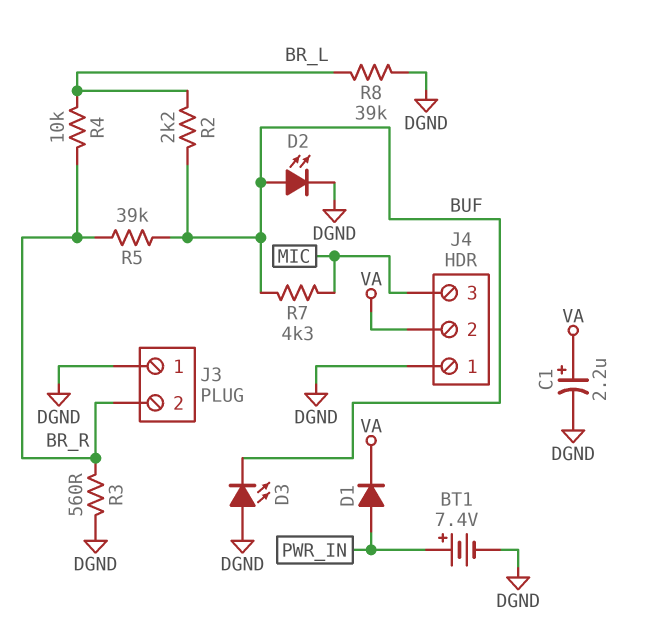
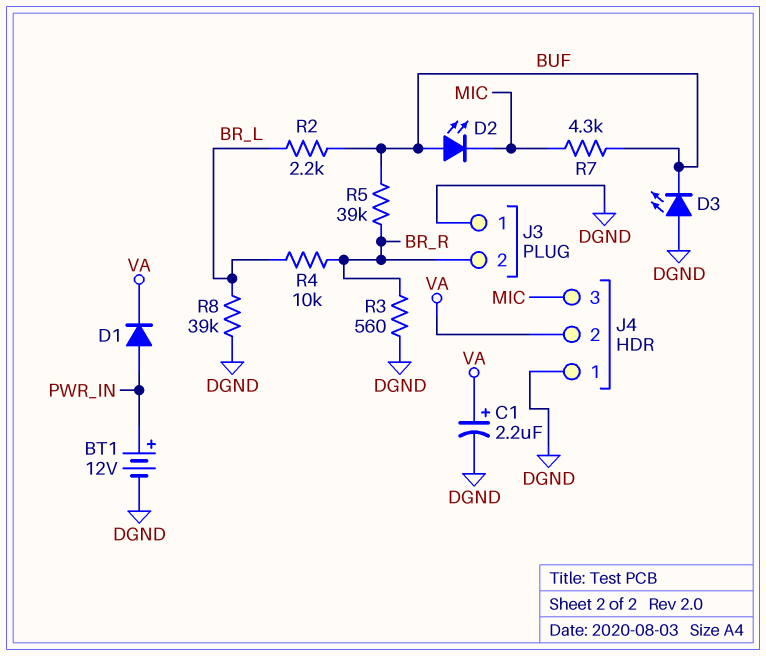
BT1: 7.4V (plus PWR_IN, minus DGND) -> 12V (plus PWR_IN, minus DGND)
D2: LED (A BUF, K DGND) -> LED (A BUF, K MIC)

